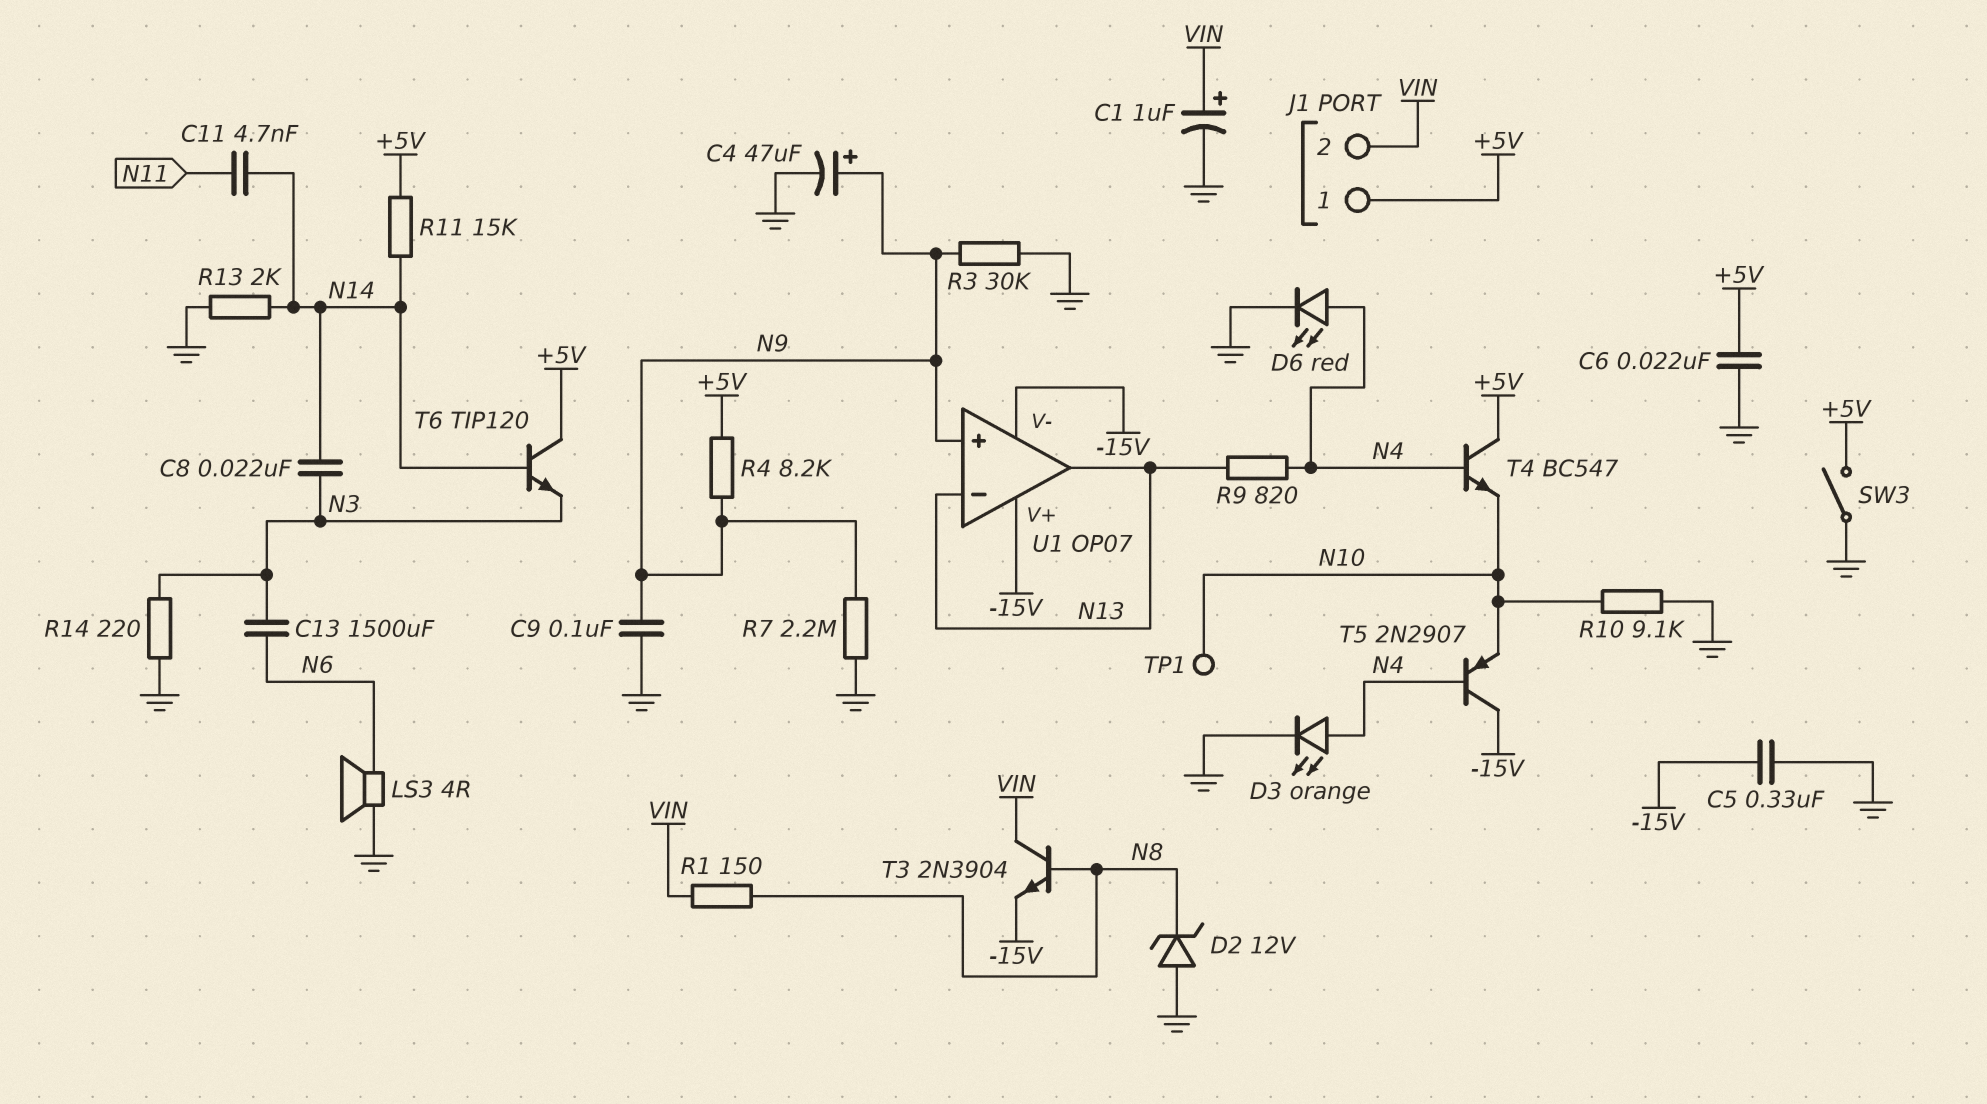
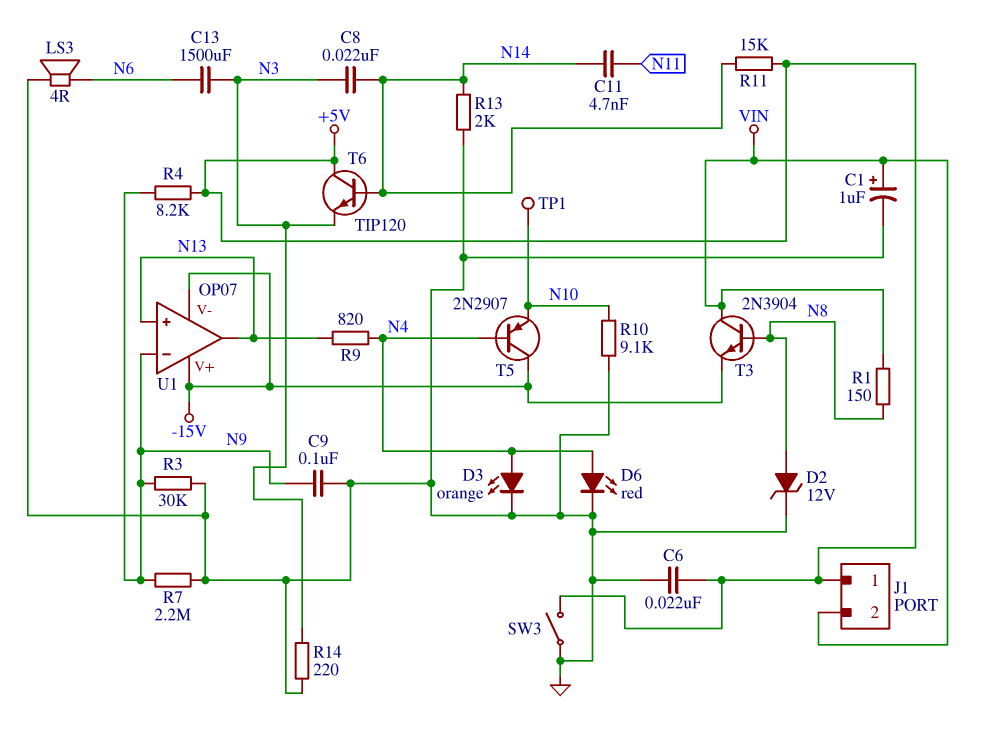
C4: 47uF (plus N9, minus GND) -> none
C5: 330nF (-15V, GND) -> none
D2: zener 12V (A GND, K N8) -> zener 12V (A N8, K GND)
T4: NPN BC547 (B N4, C +5V, E N10) -> none
U1 pin in+: N9 -> N13
U1 pin in-: N13 -> N9

